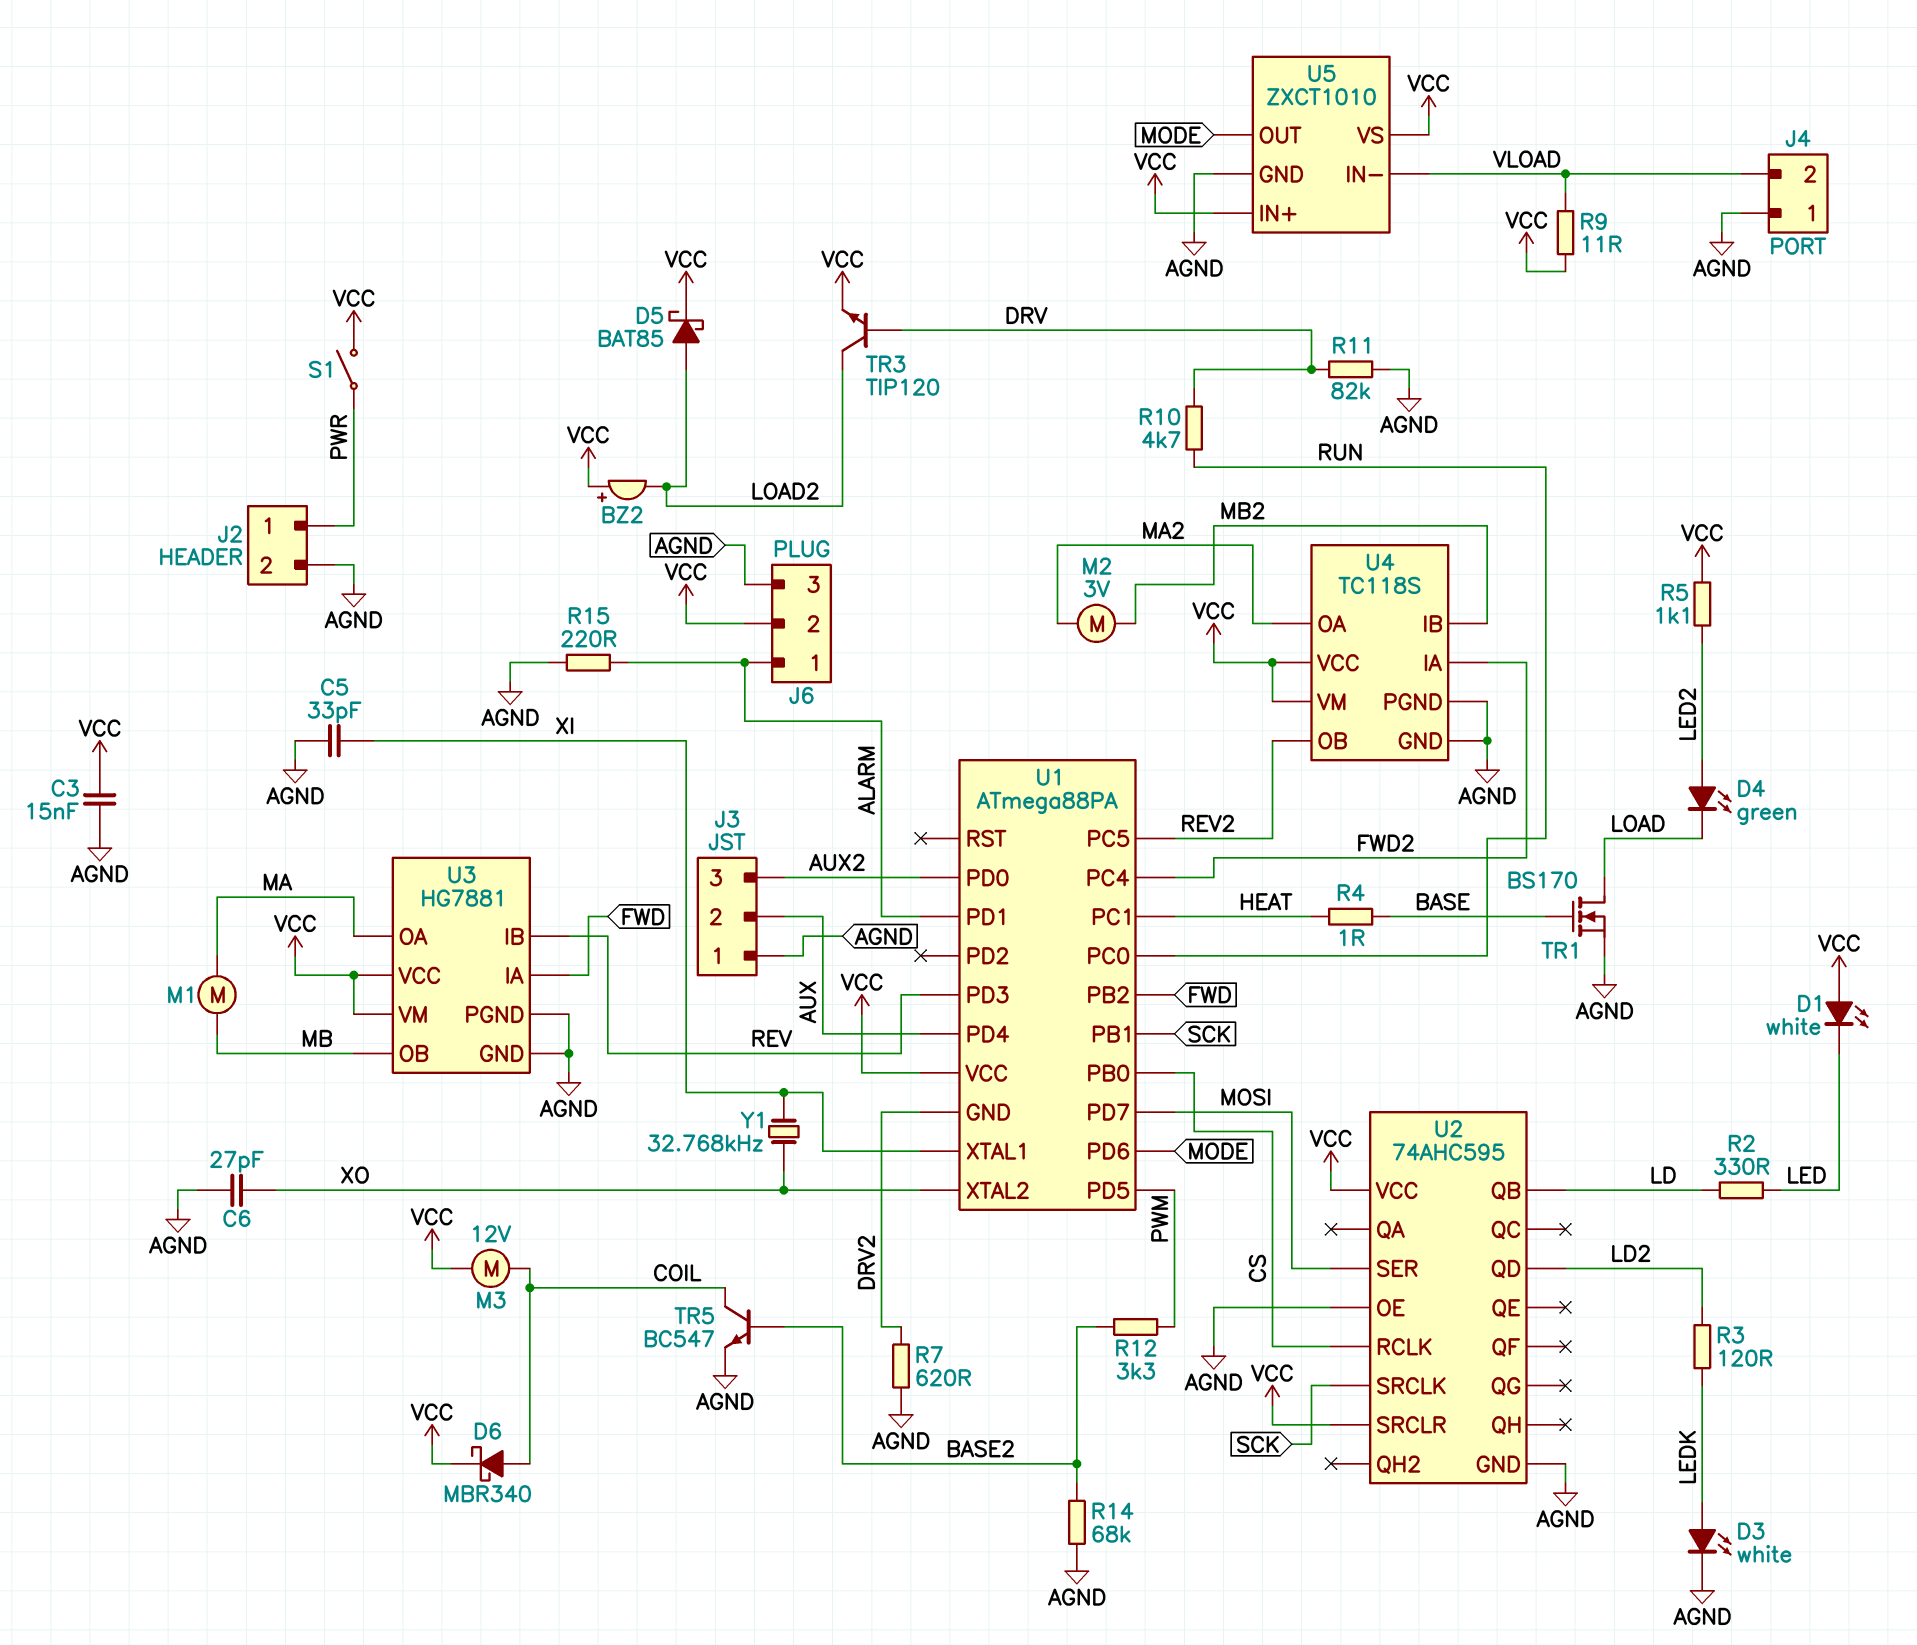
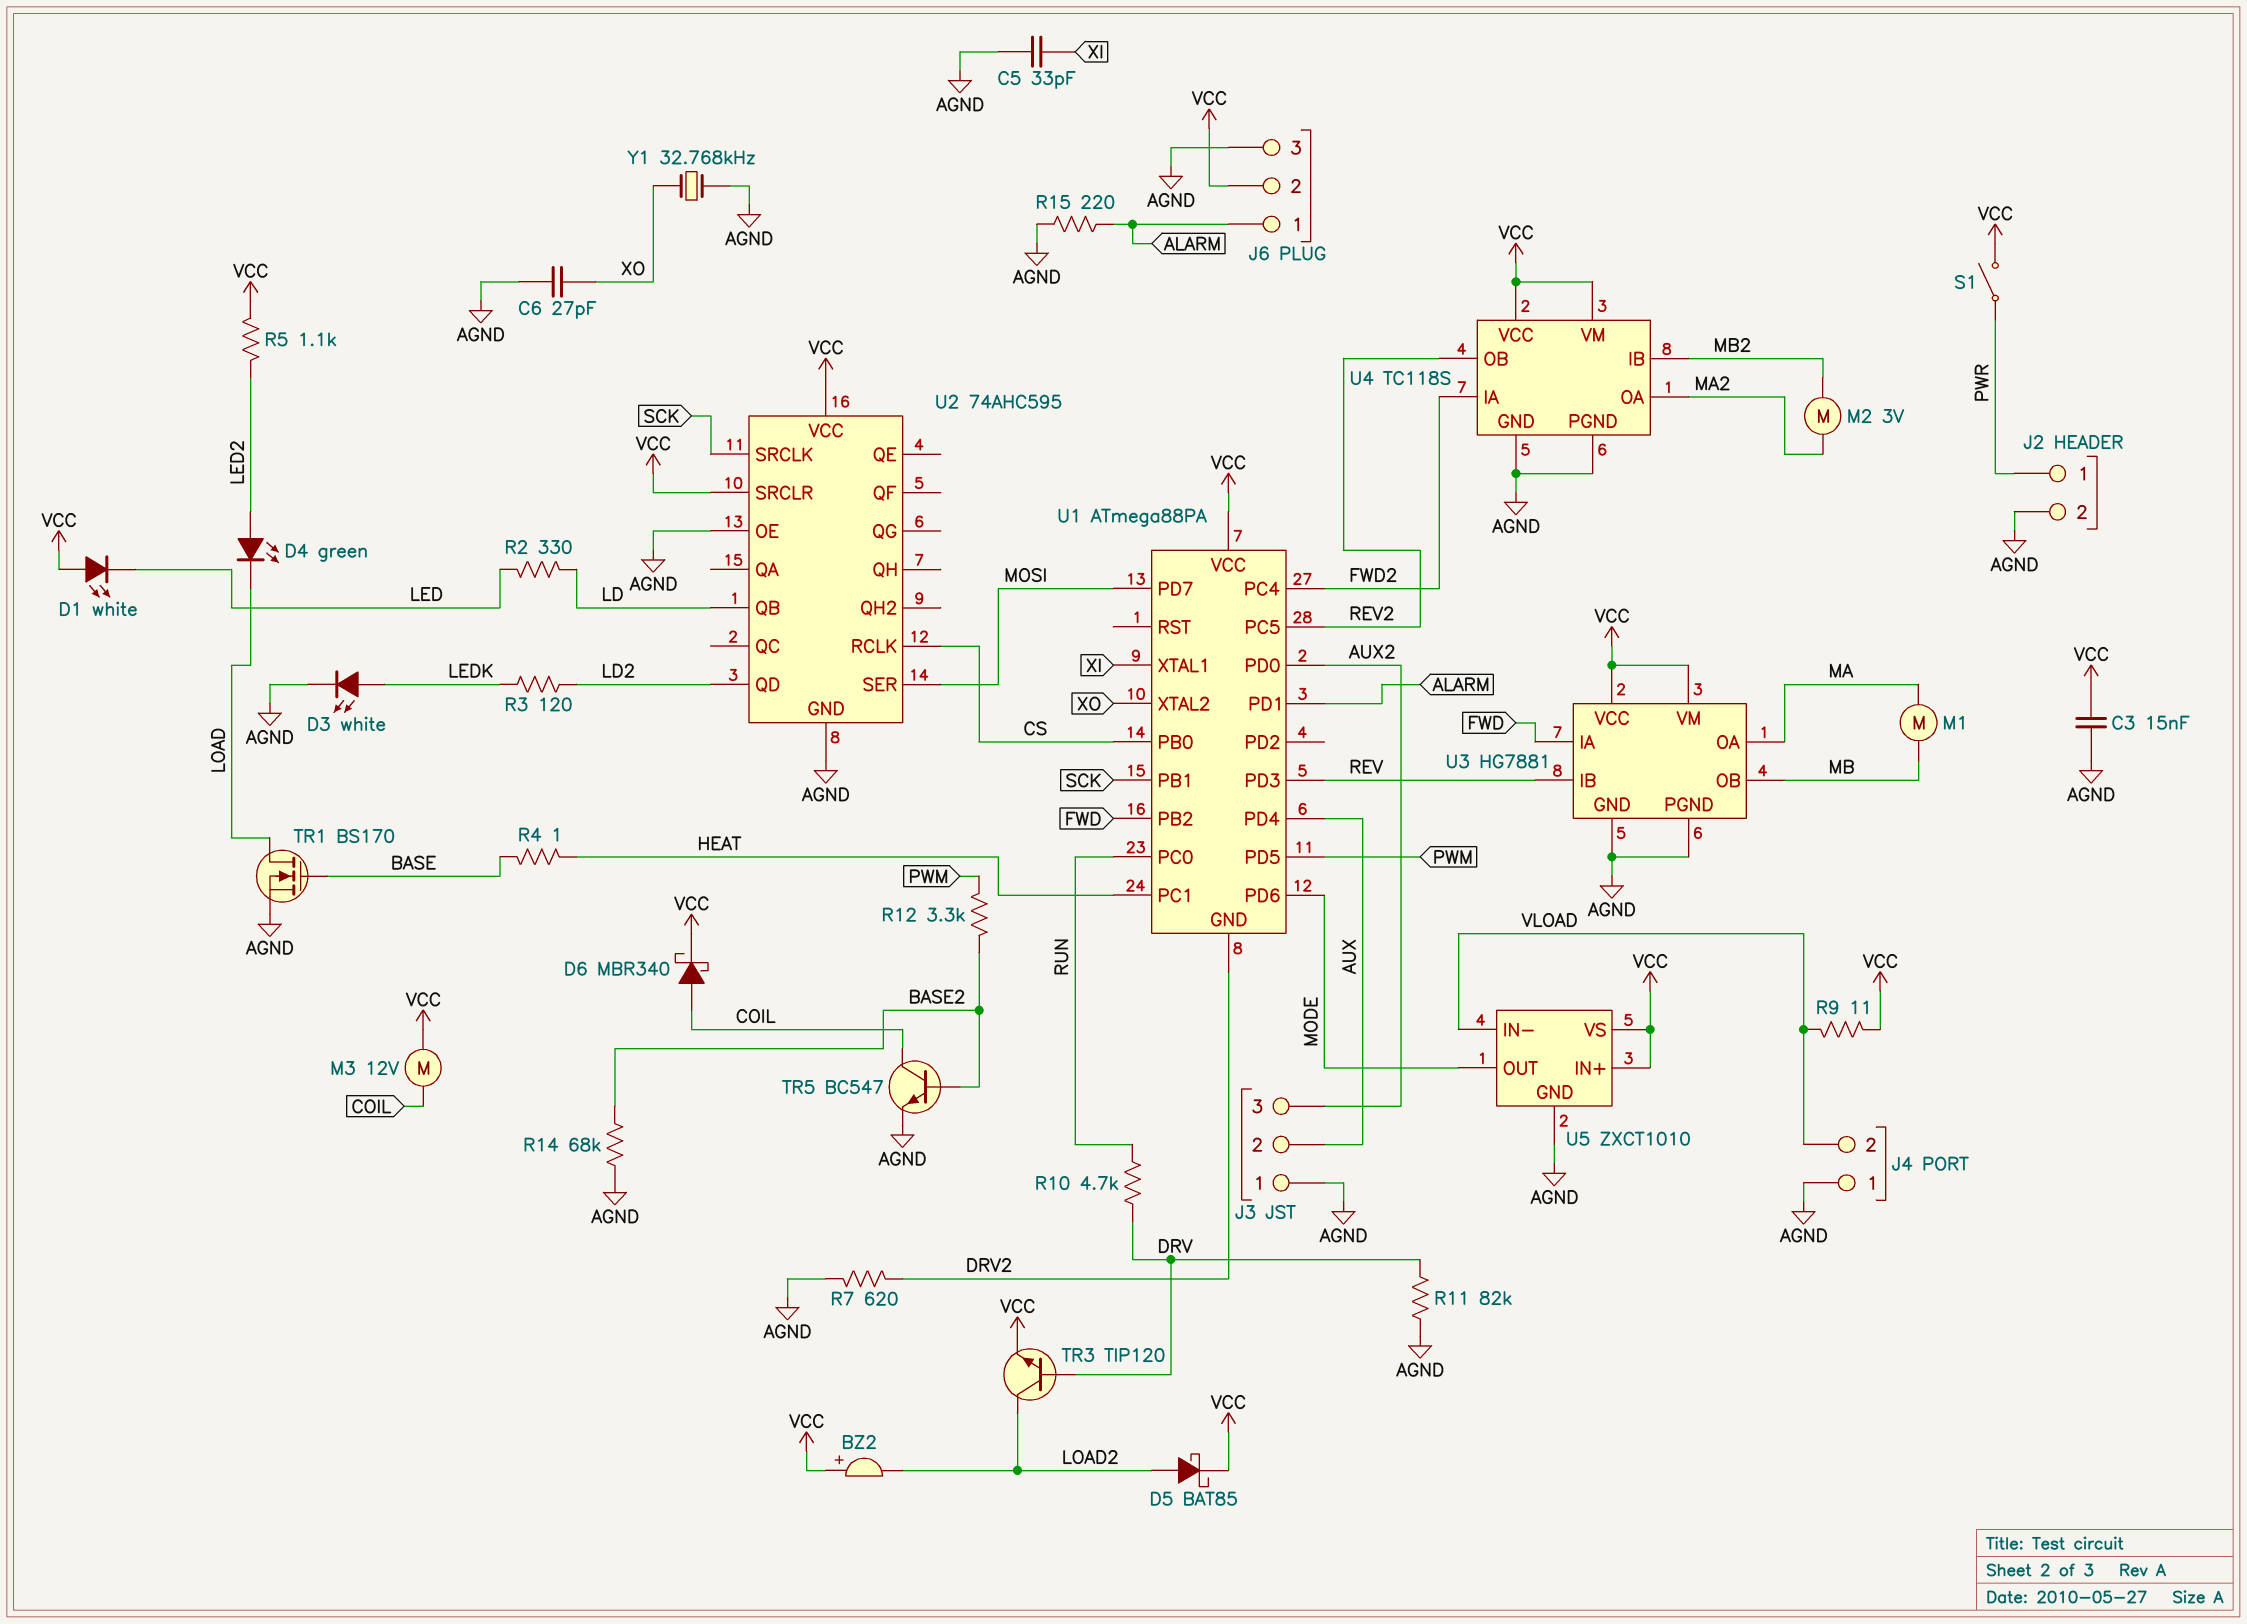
Y1: 32.768kHz (XI, XO) -> 32.768kHz (AGND, XO)

